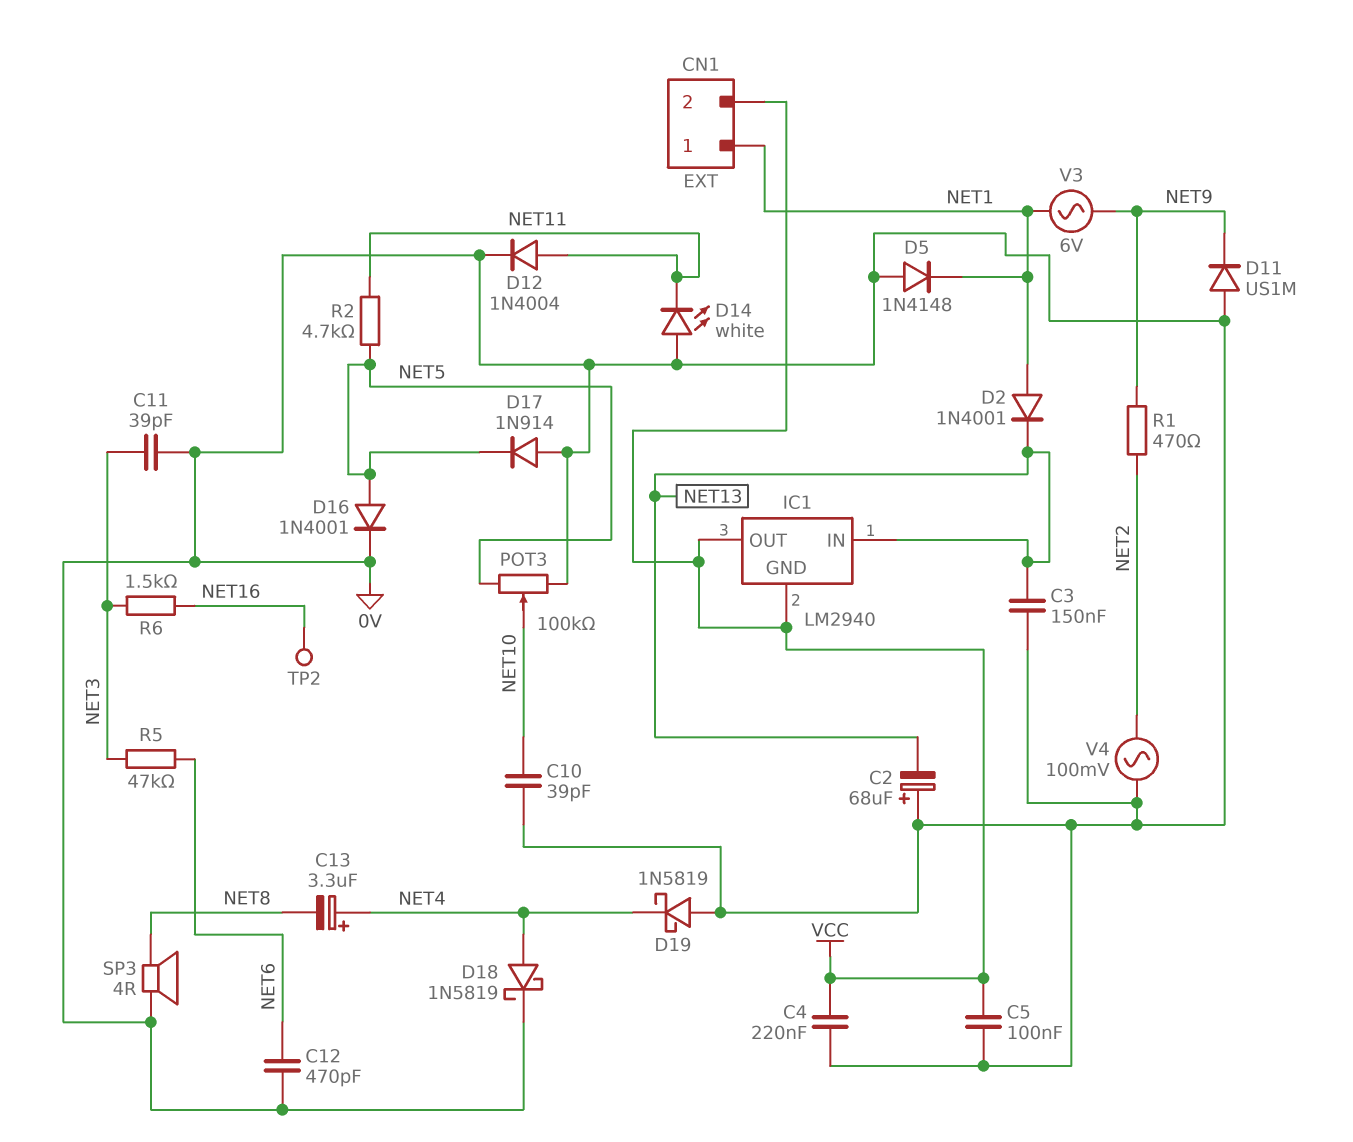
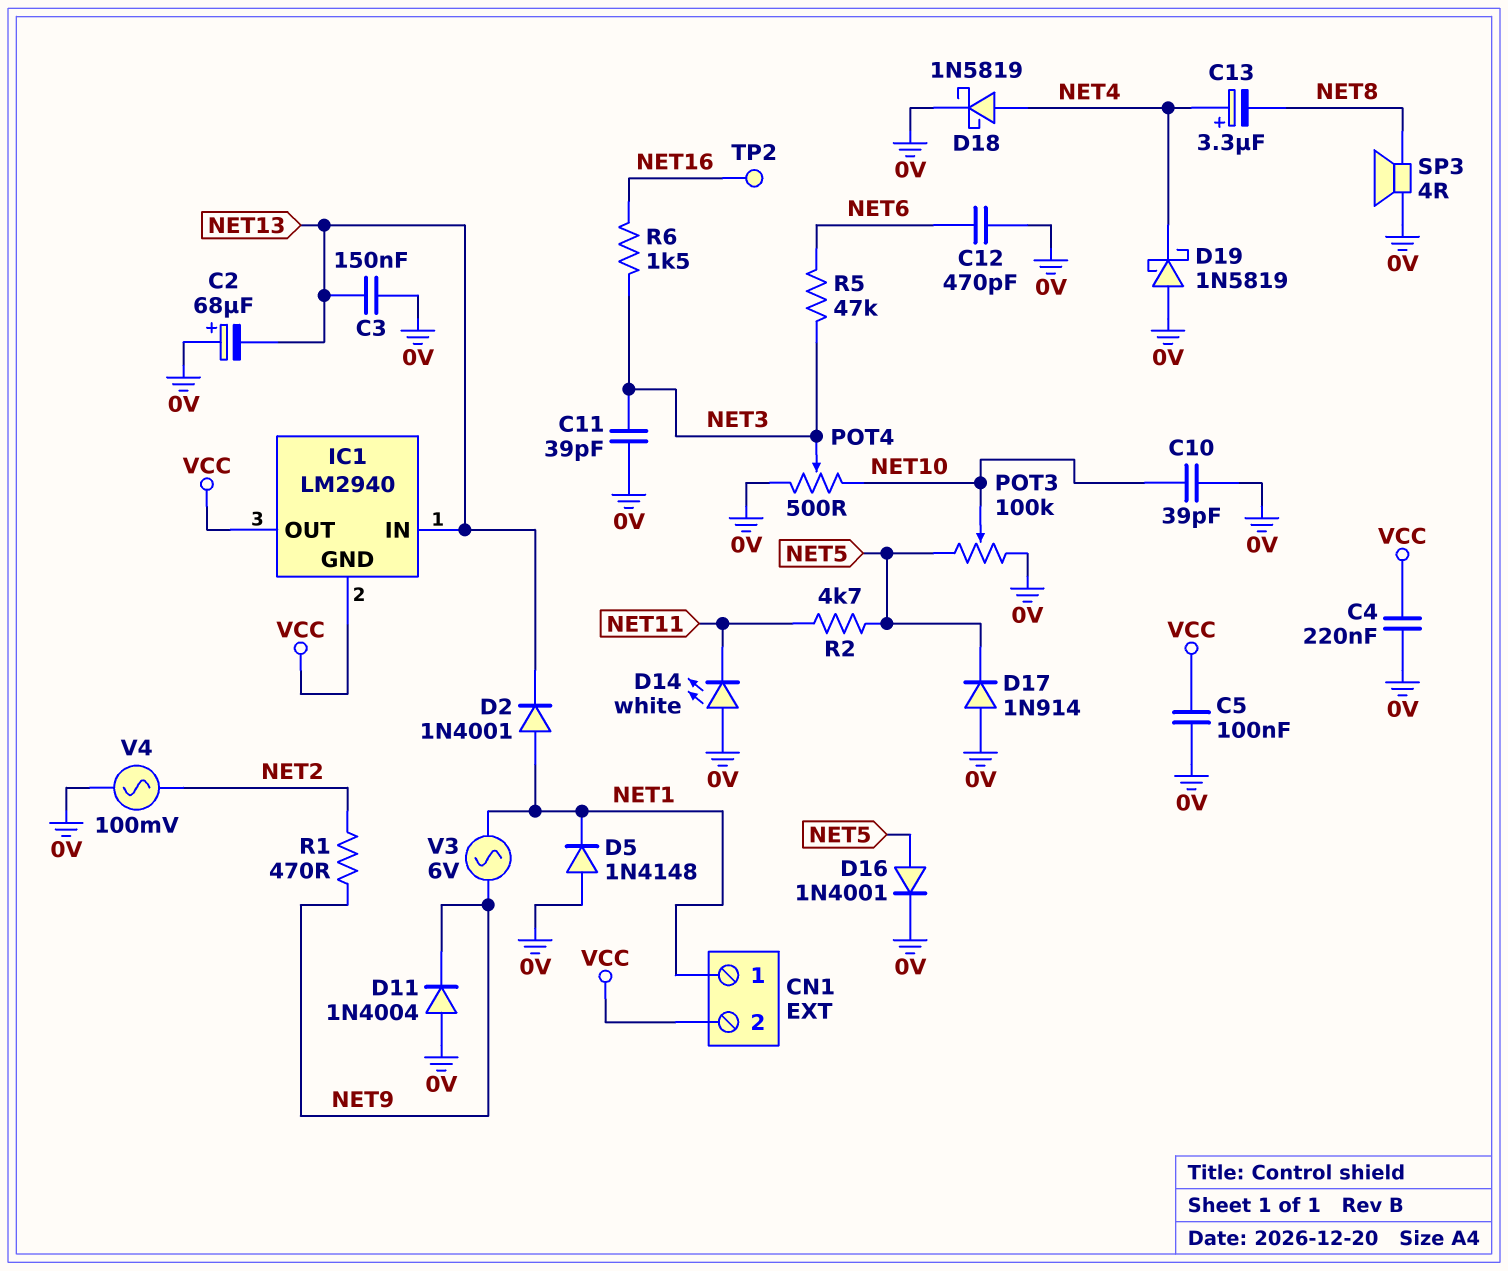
D11: diode US1M (A 0V, K NET9) -> diode 1N4004 (A 0V, K NET9)
D12: diode 1N4004 (A NET11, K 0V) -> none
POT4: none -> 500 (0V, NET10, wiper NET3)

